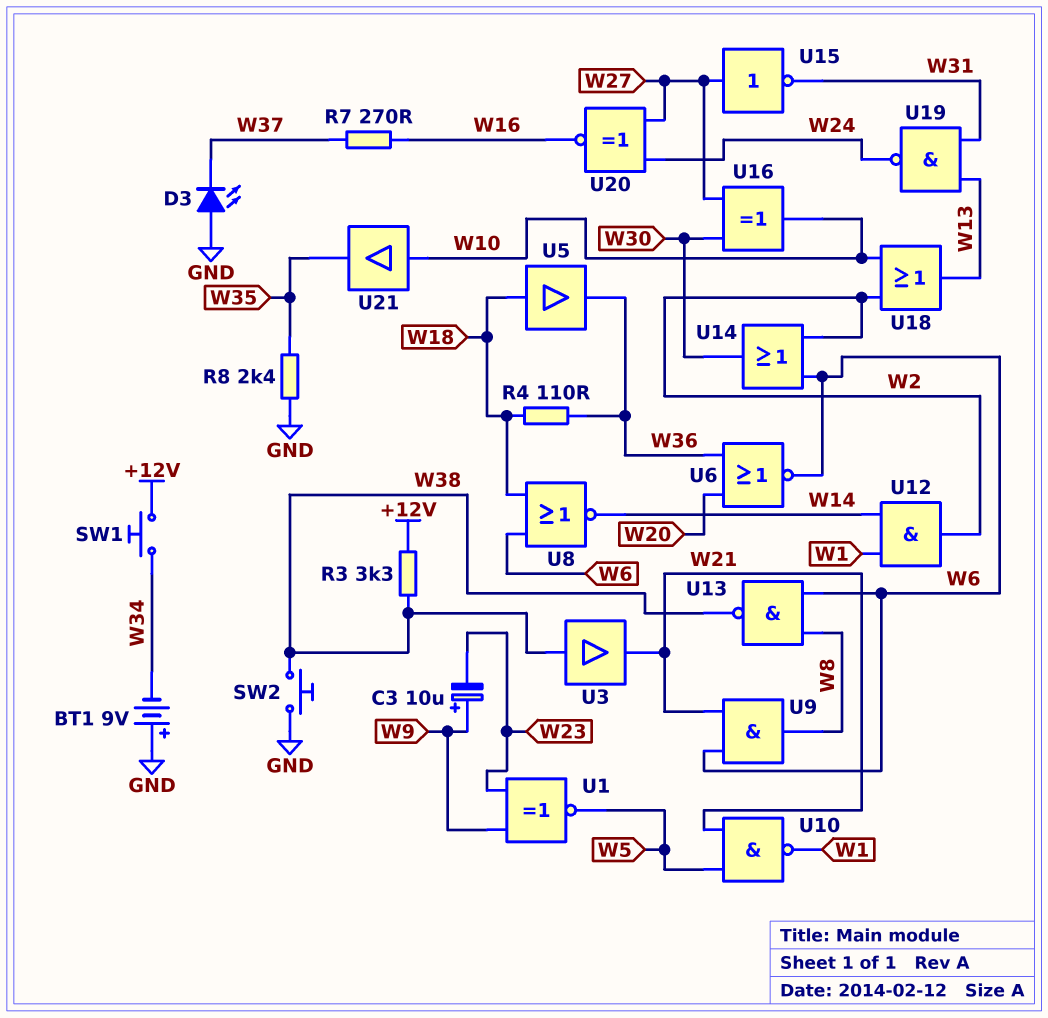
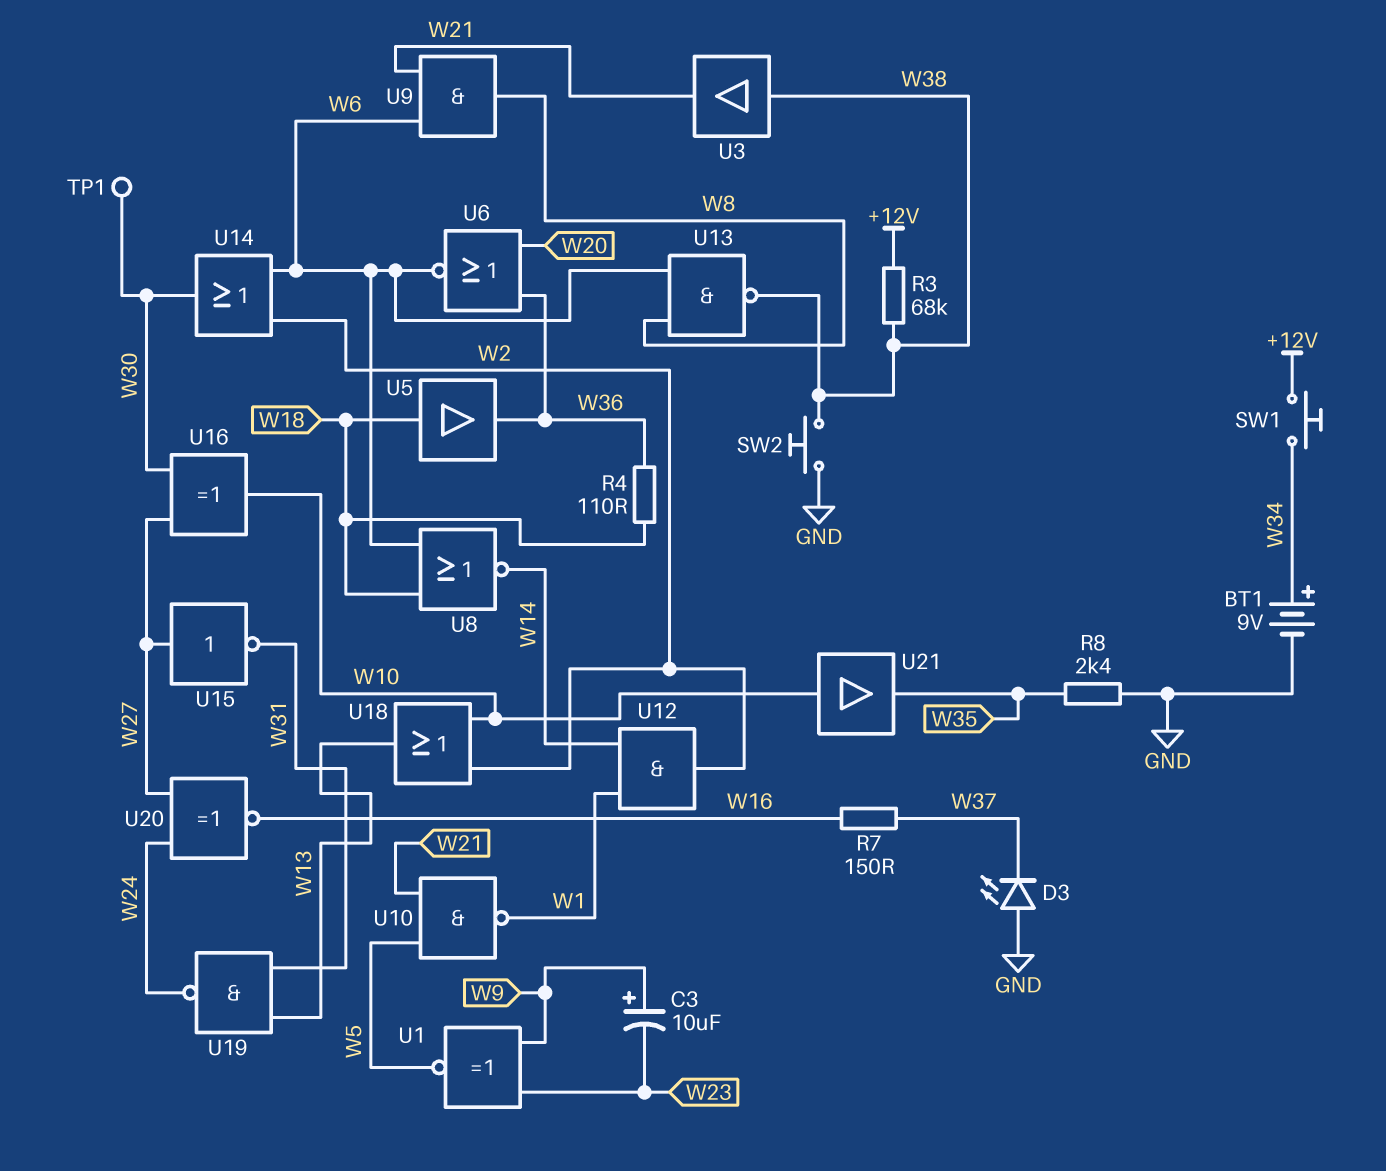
BT1: 9V (plus GND, minus W34) -> 9V (plus W34, minus GND)
R3: 3.3k (+12V, W38) -> 68k (+12V, W38)
R7: 270 (W16, W37) -> 150 (W16, W37)
TP1: none -> test point (W30)

